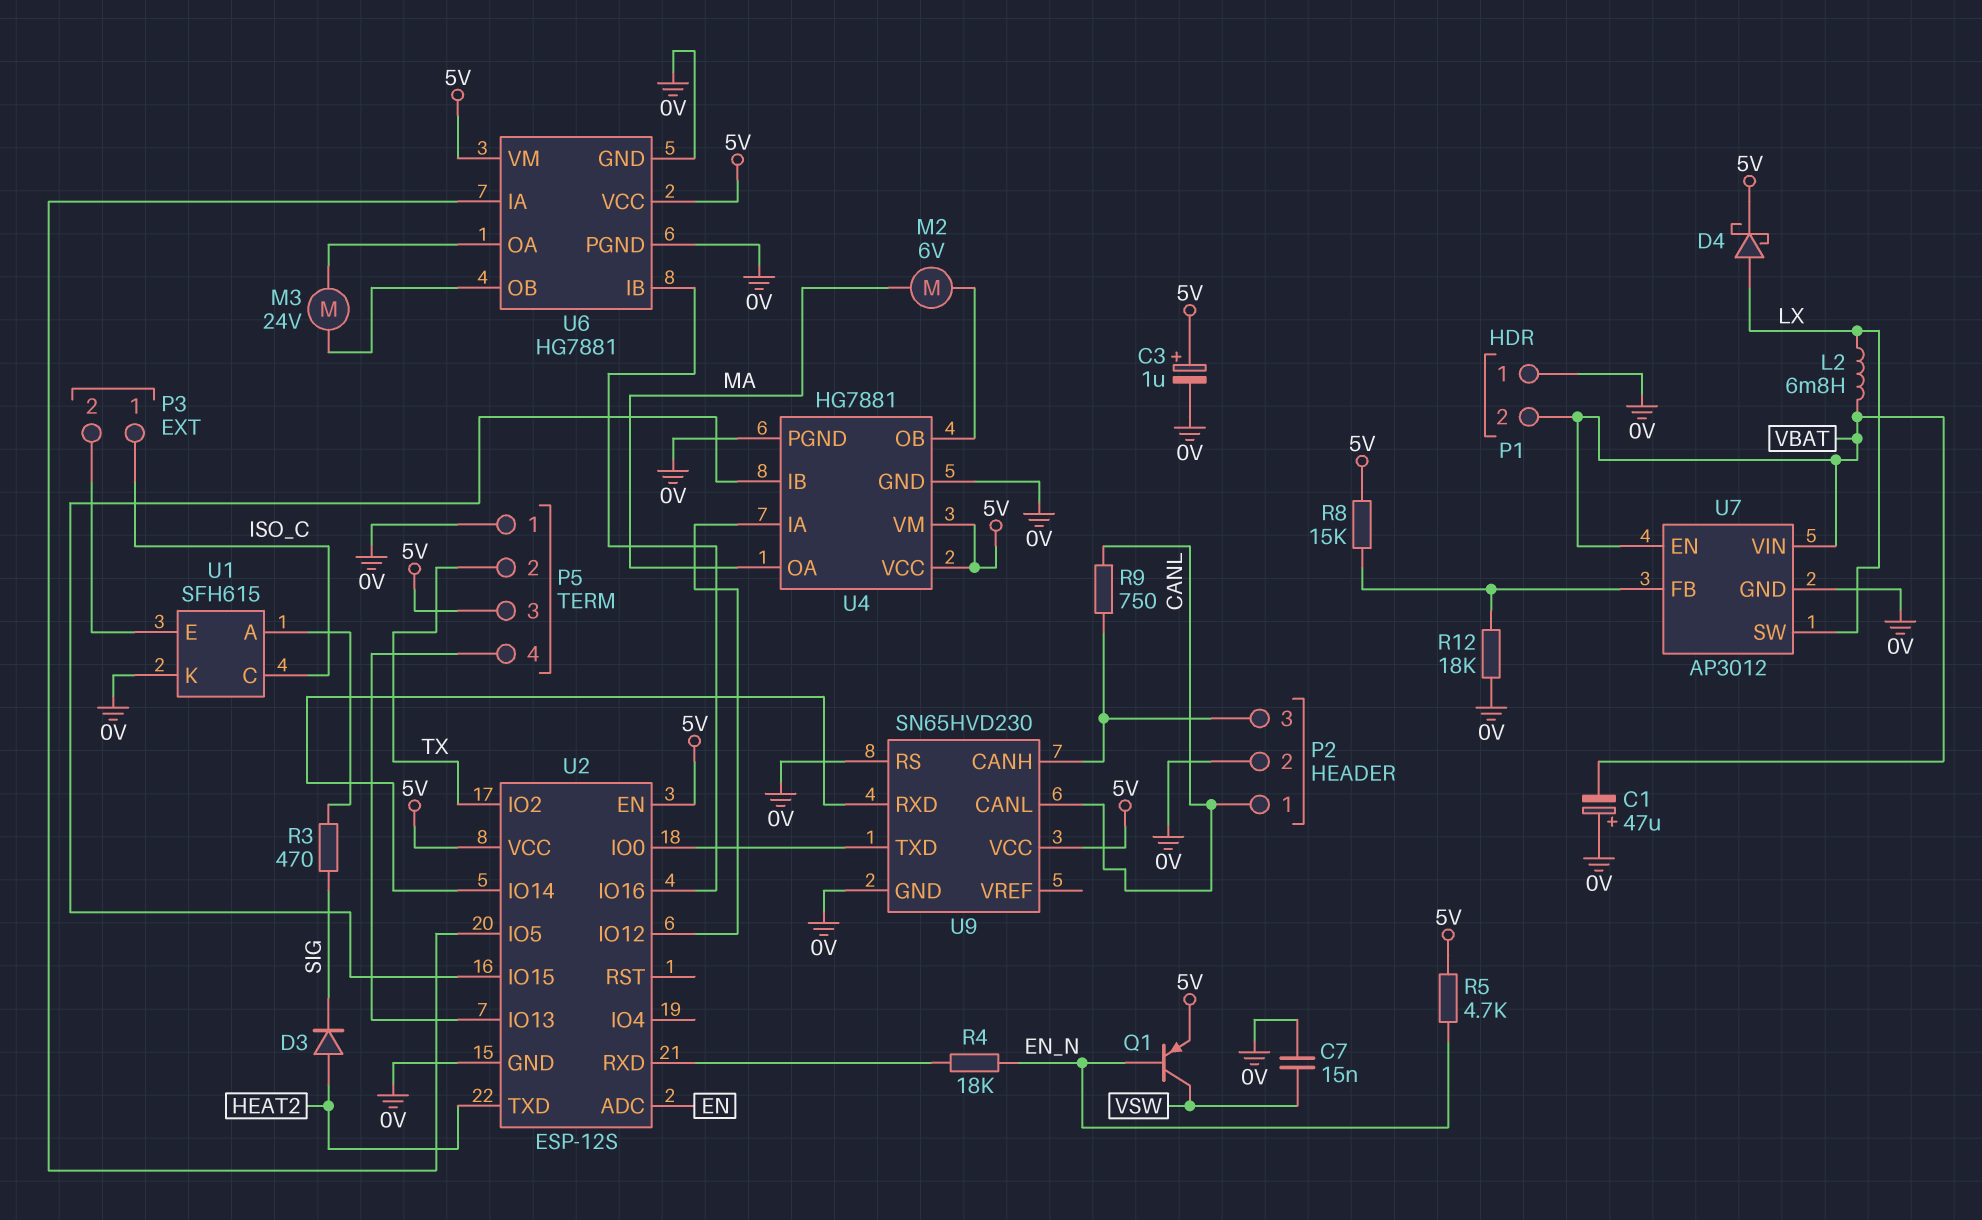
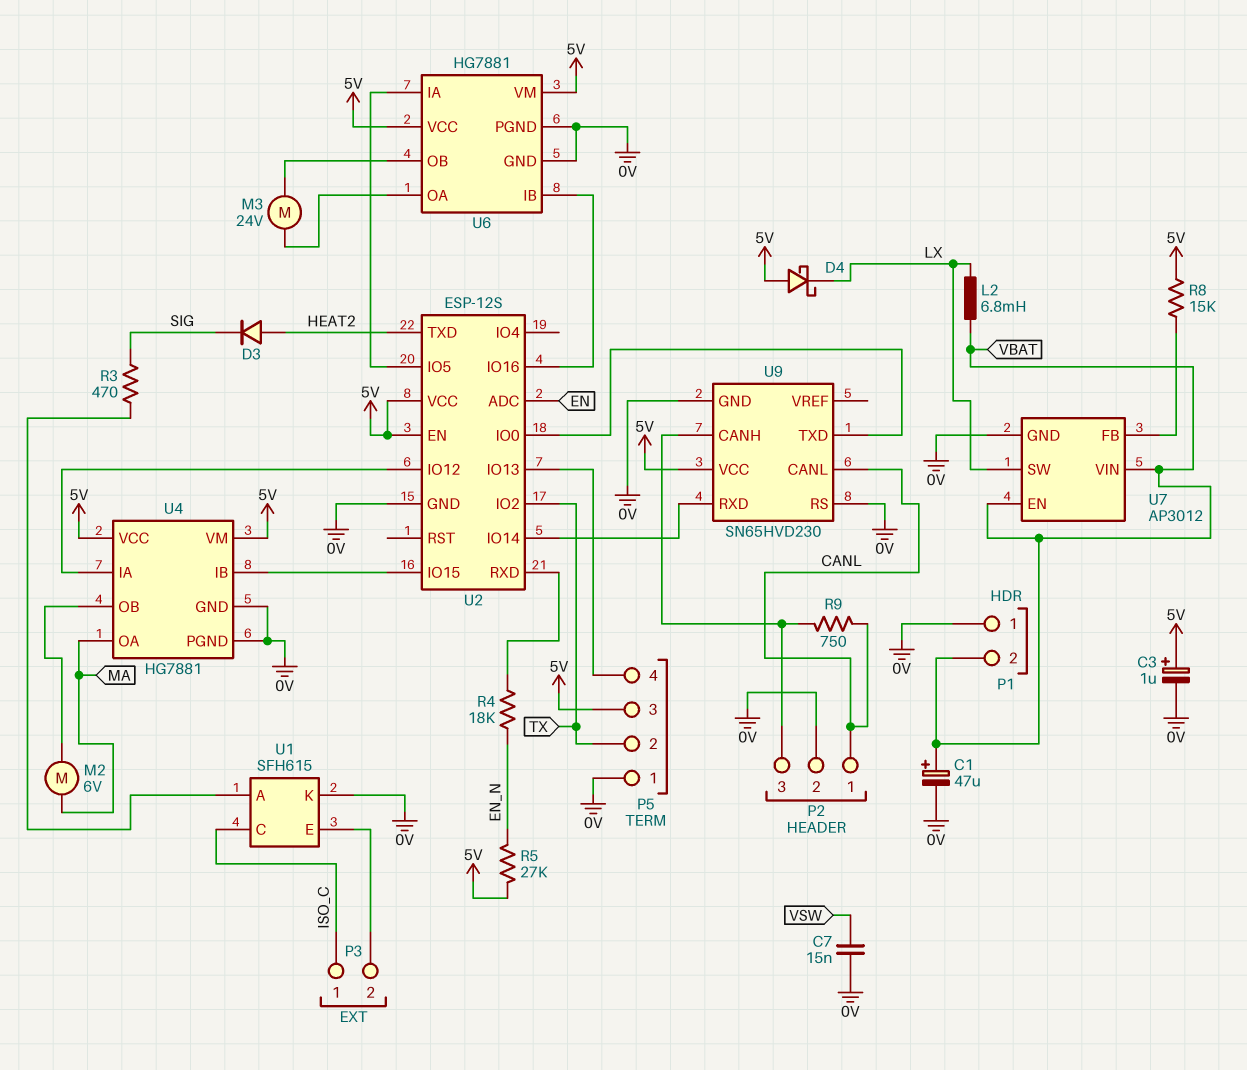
C1: 47uF (plus 0V, minus VBAT) -> 47uF (plus VBAT, minus 0V)
D4: schottky (A LX, K 5V) -> schottky (A 5V, K LX)
Q1: PNP (B EN_N, C VSW, E 5V) -> none
R5: 4.7k (5V, EN_N) -> 27k (5V, EN_N)
R12: 18k (0V, U7/FB) -> none

